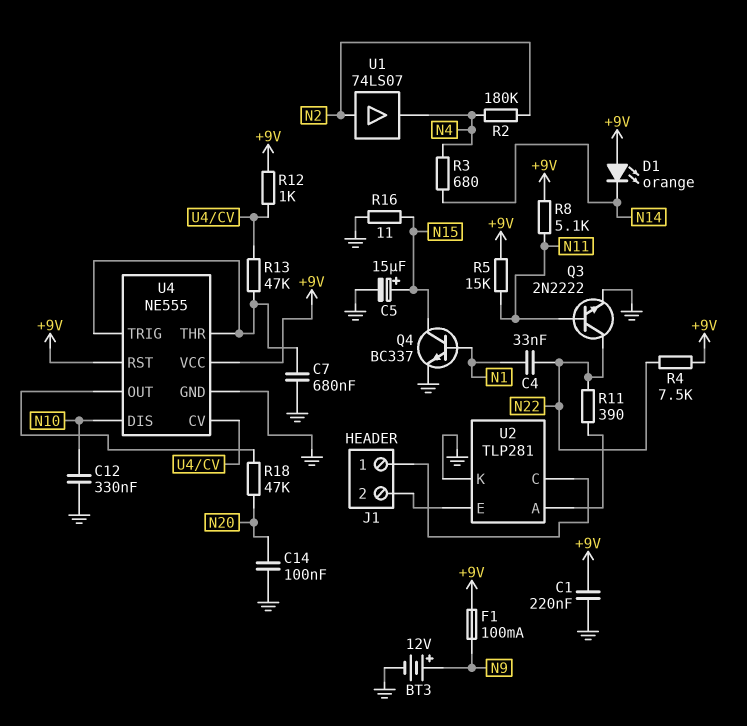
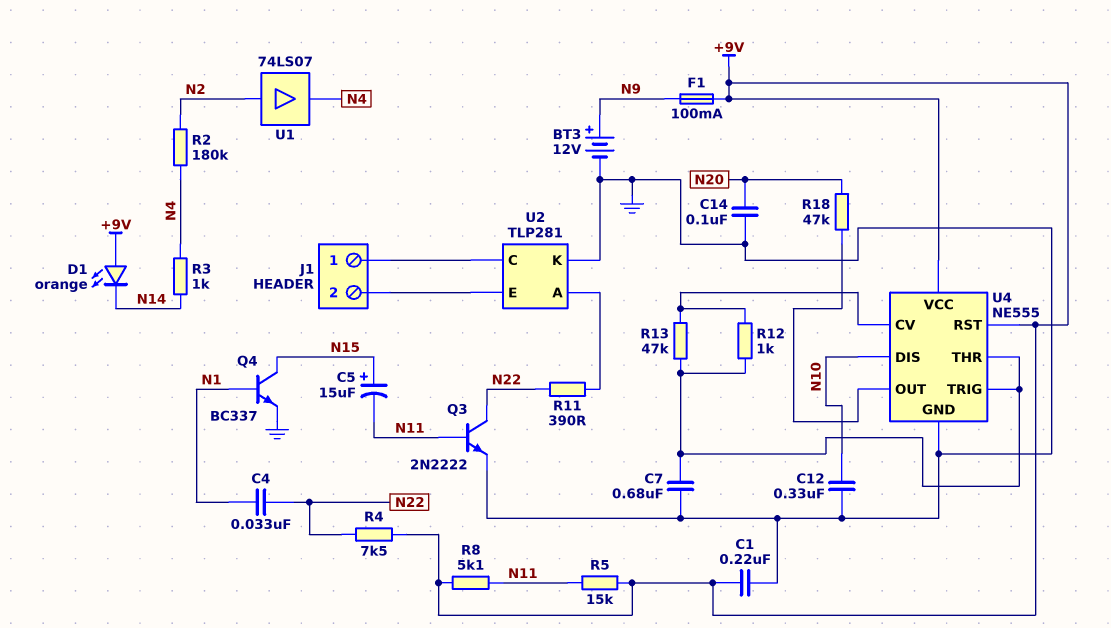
C5: 15uF (plus N15, minus GND) -> 15uF (plus N15, minus N11)
R3: 680 (N4, N14) -> 1k (N4, N14)
R12: 1k (+9V, U4/CV) -> 1k (U4/CV, U4/THR)
R16: 11 (GND, N15) -> none

